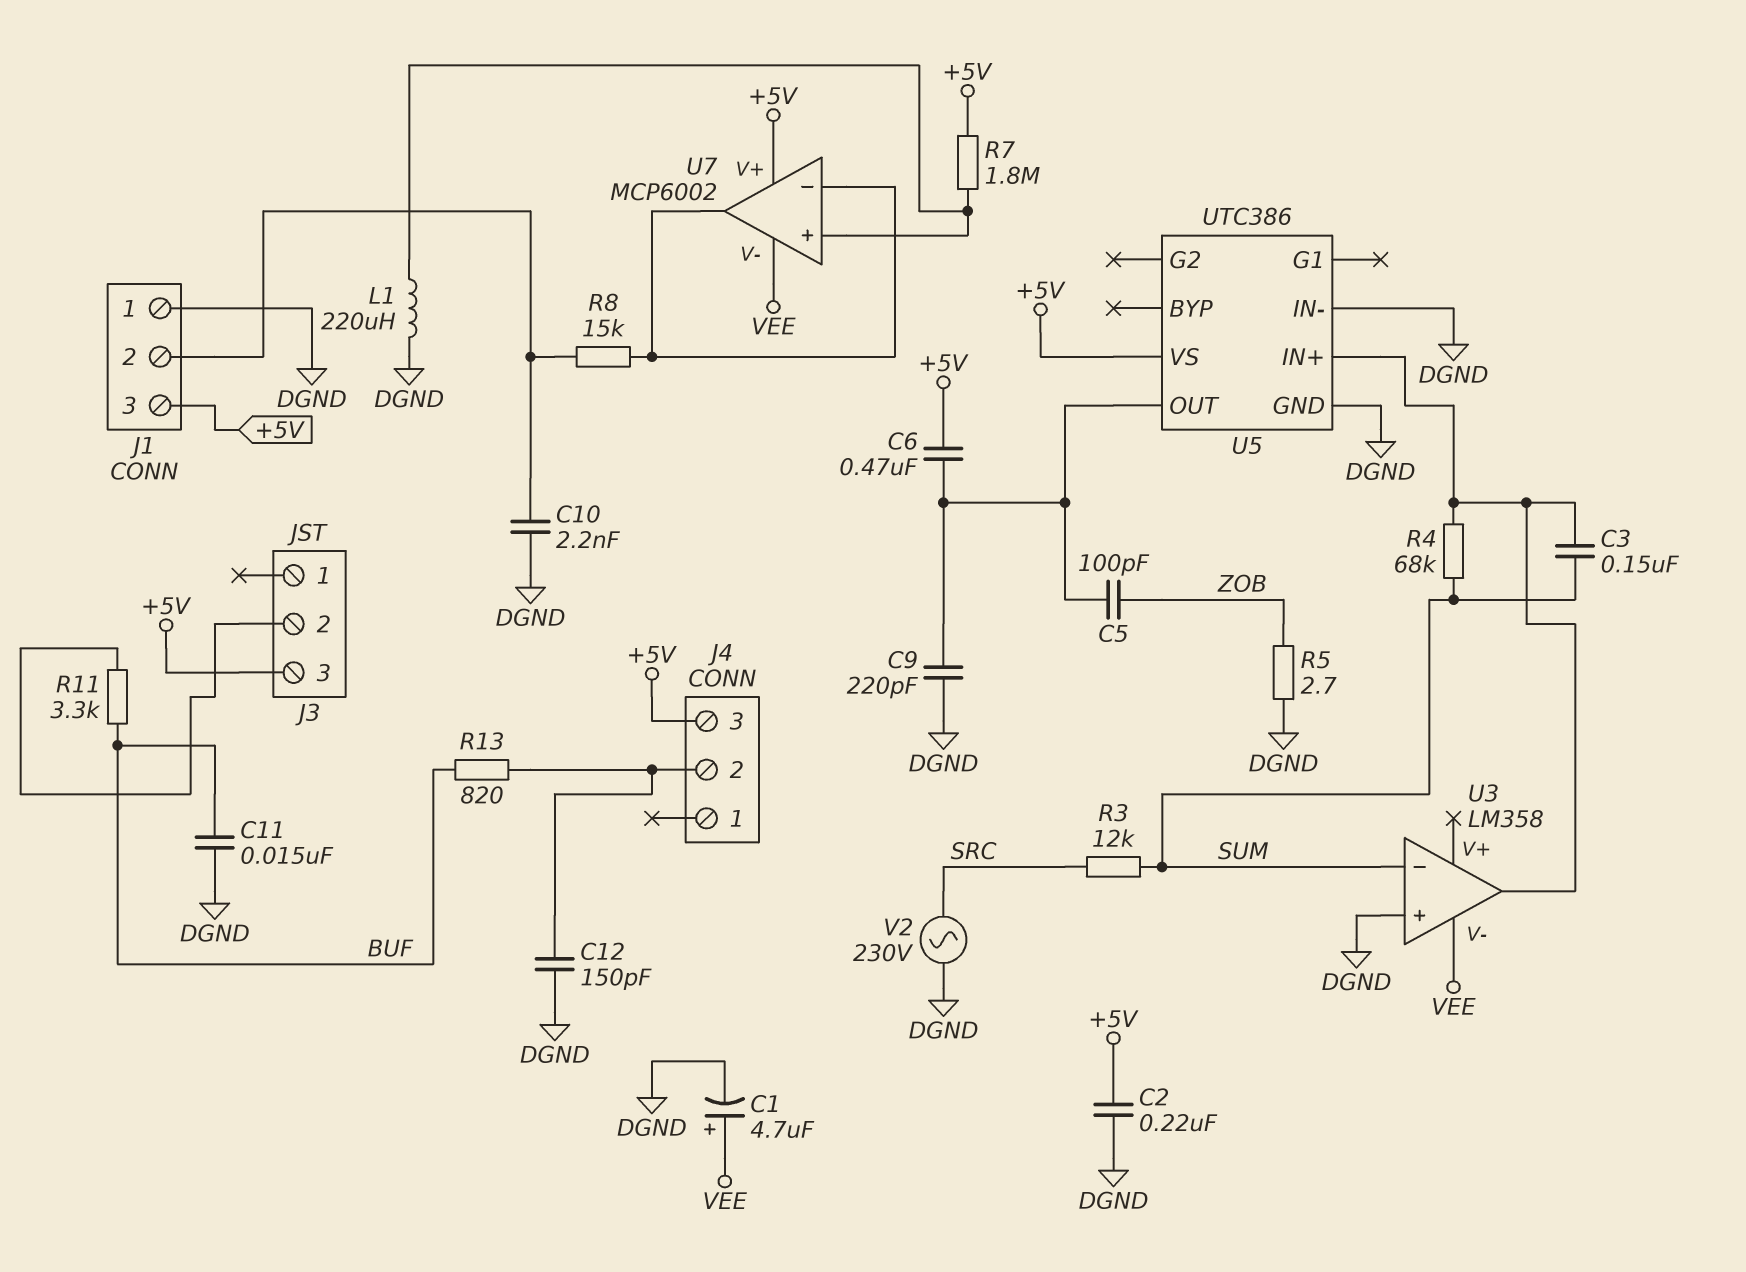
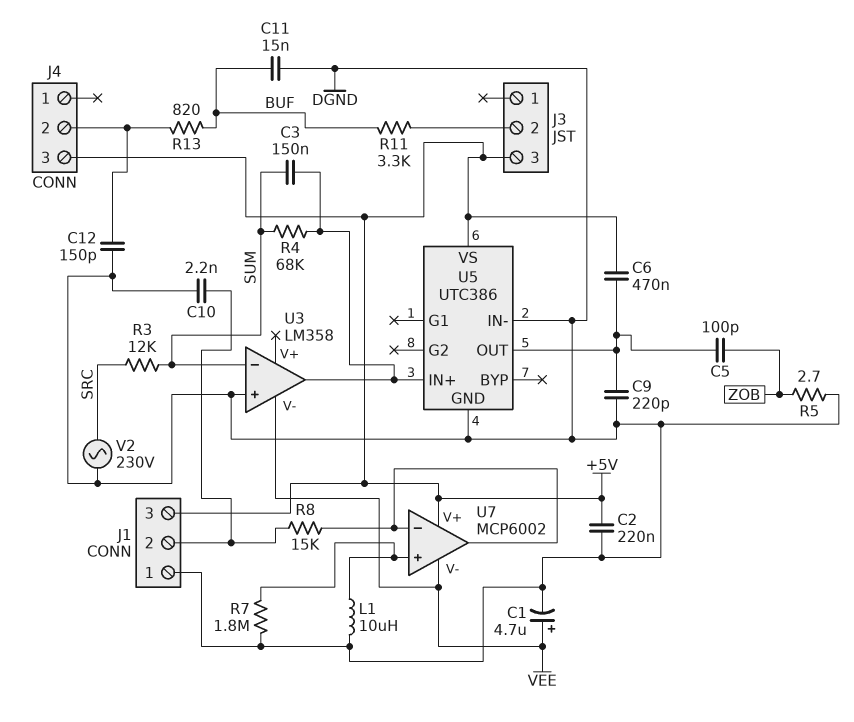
L1: 220uH (DGND, U7/in+) -> 10uH (DGND, U7/in+)
R7: 1.8M (+5V, U7/in+) -> 1.8M (DGND, U7/in+)

